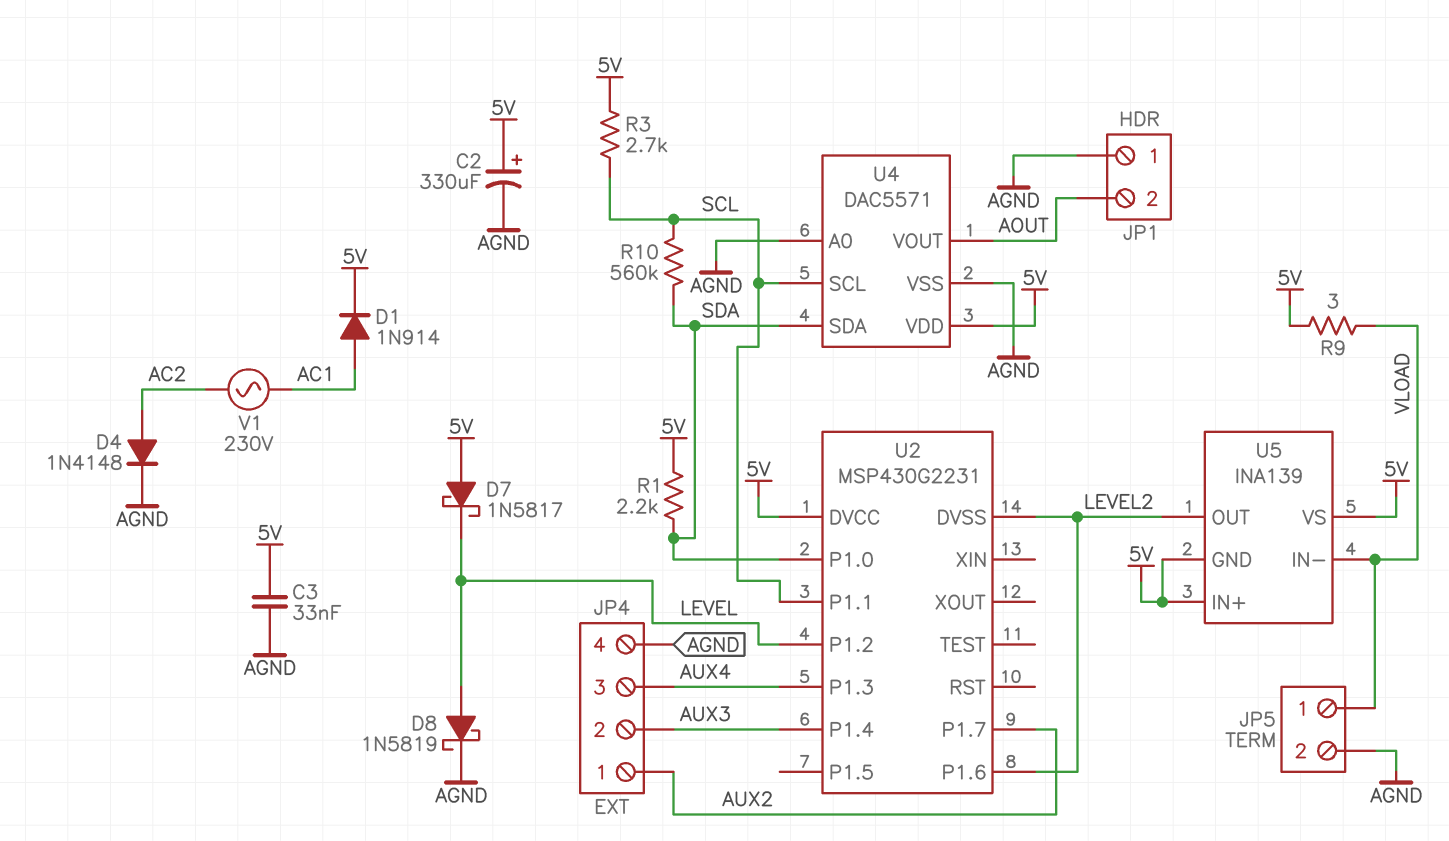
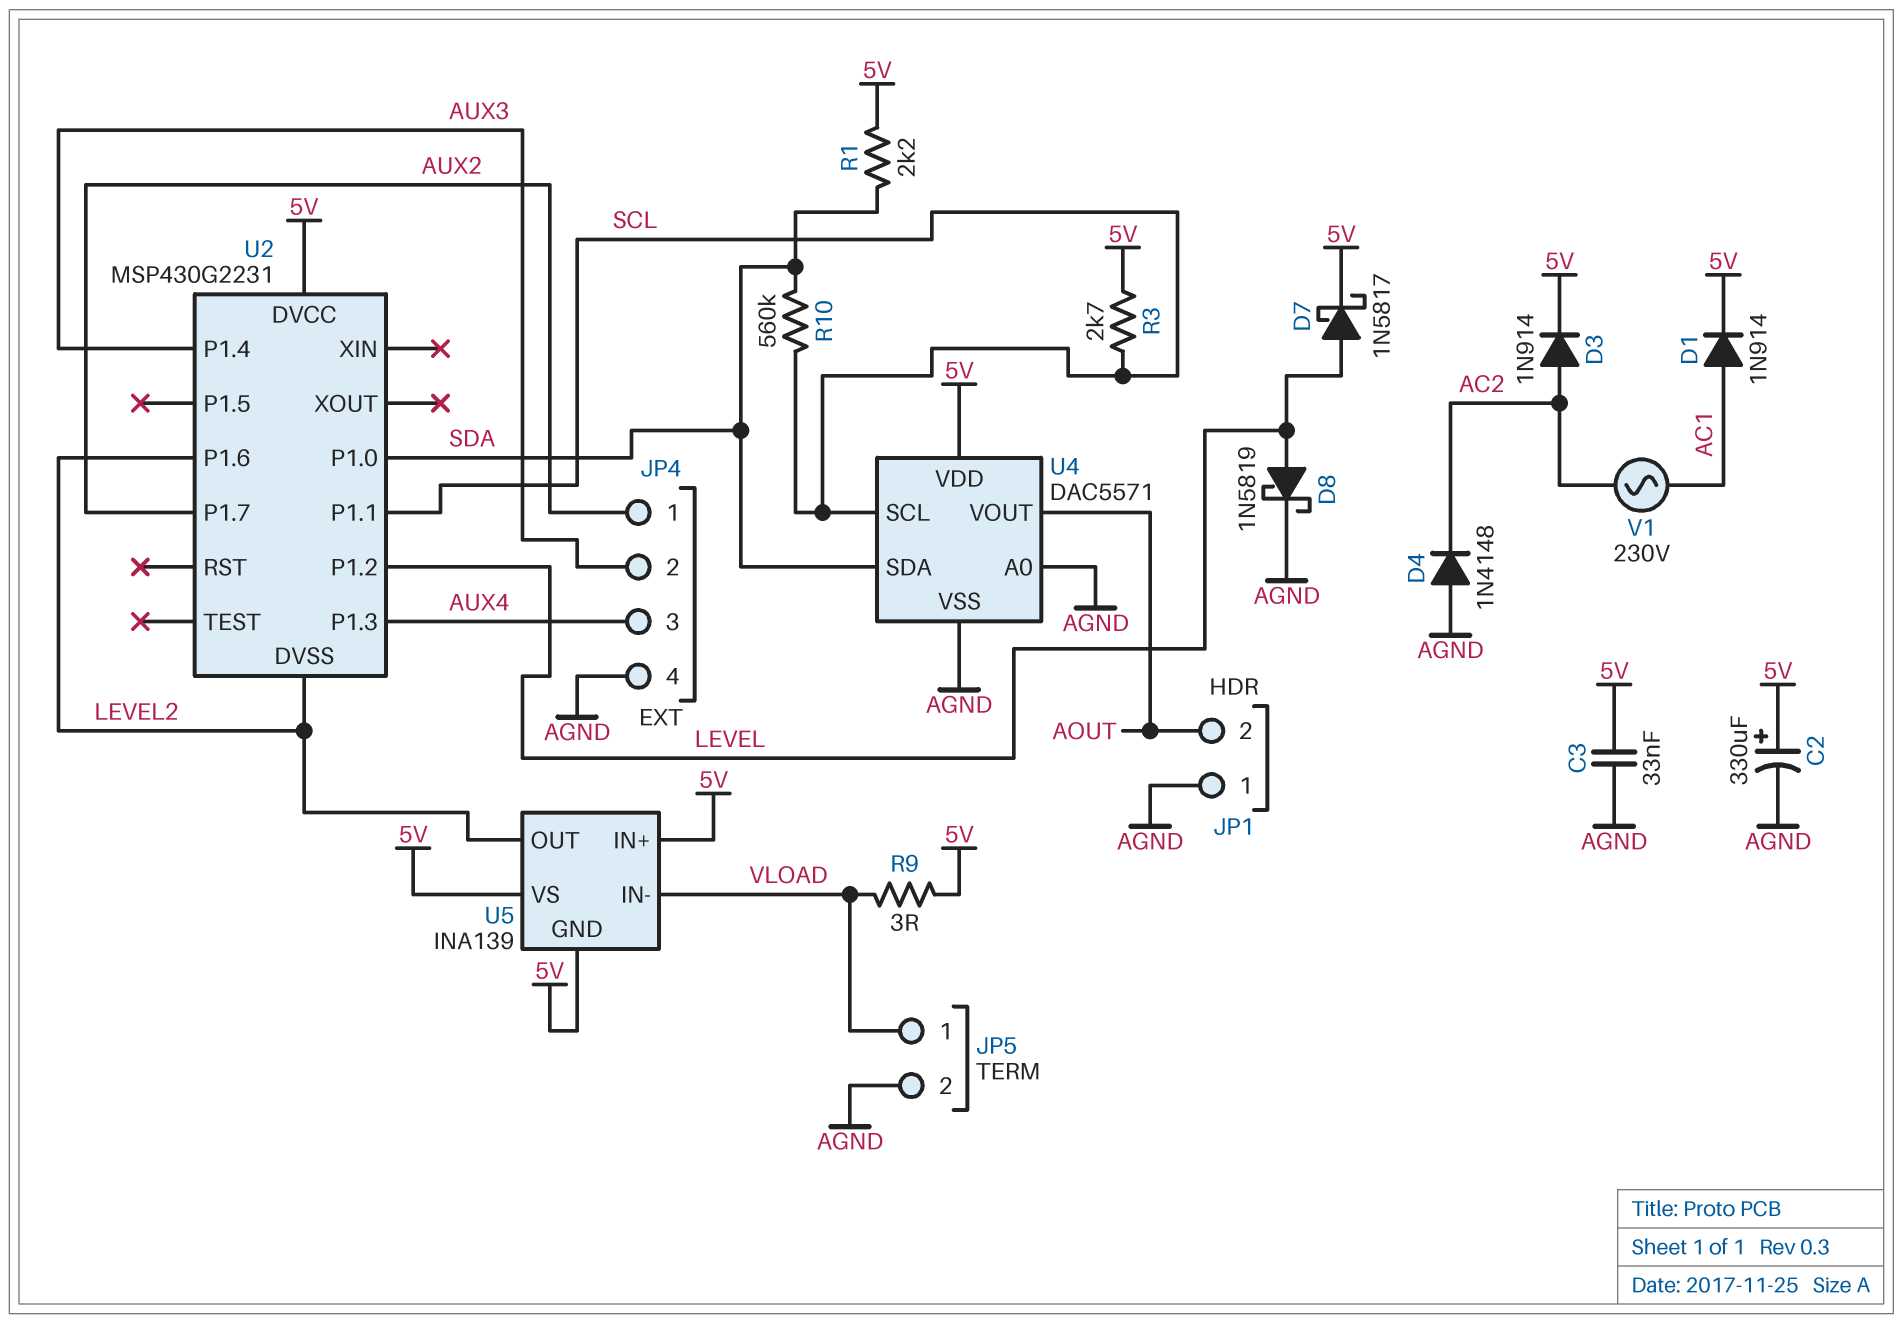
D3: none -> diode 1N914 (A AC2, K 5V)
D4: diode 1N4148 (A AC2, K AGND) -> diode 1N4148 (A AGND, K AC2)
D7: schottky 1N5817 (A 5V, K LEVEL) -> schottky 1N5817 (A LEVEL, K 5V)

